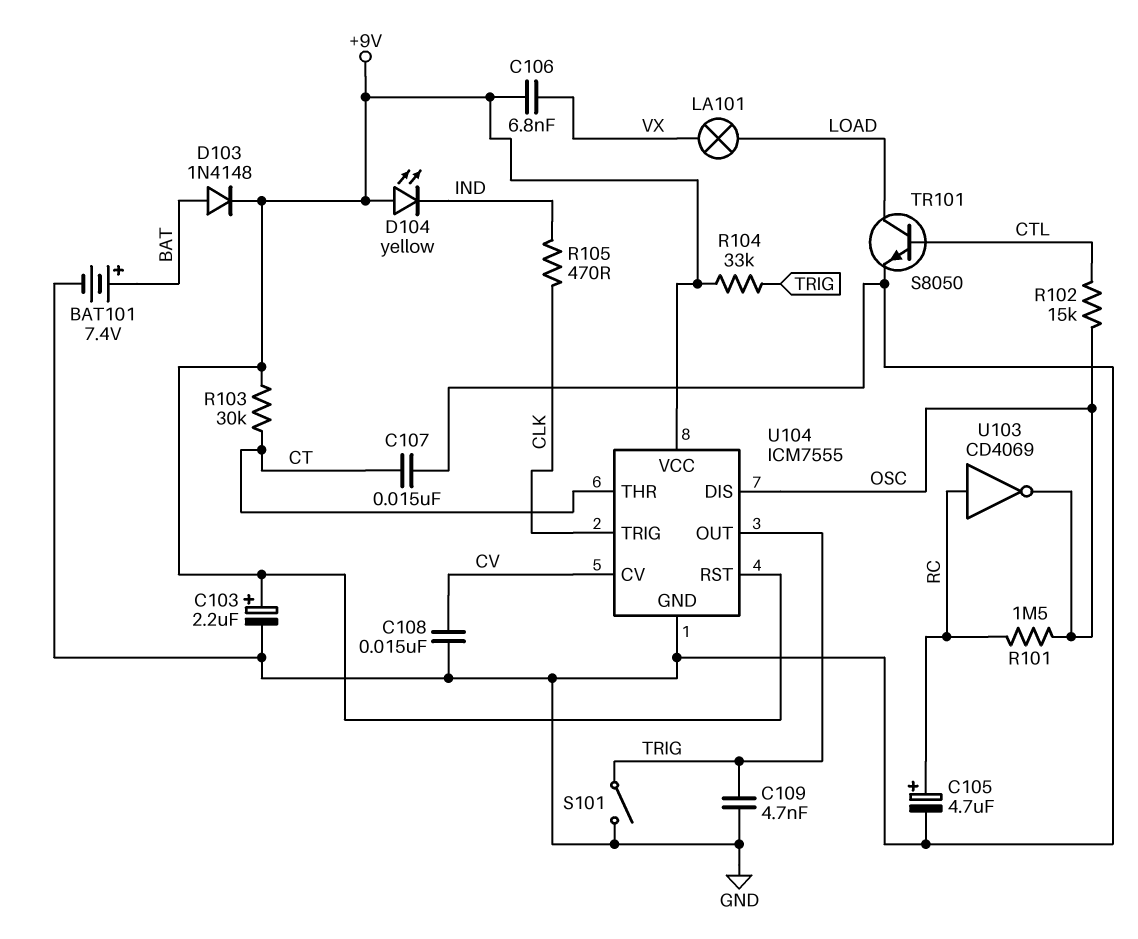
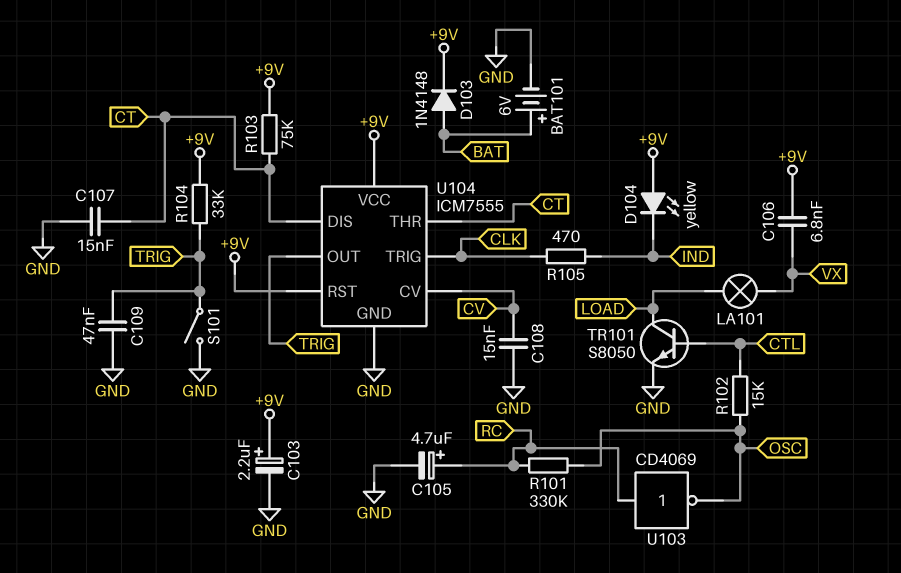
BAT101: 7.4V (plus BAT, minus GND) -> 6V (plus BAT, minus GND)
C109: 4.7nF (GND, TRIG) -> 47nF (GND, TRIG)
R101: 1.5M (OSC, RC) -> 330k (OSC, RC)
R103: 30k (+9V, CT) -> 75k (+9V, CT)
U104 pin DIS: OSC -> CT

